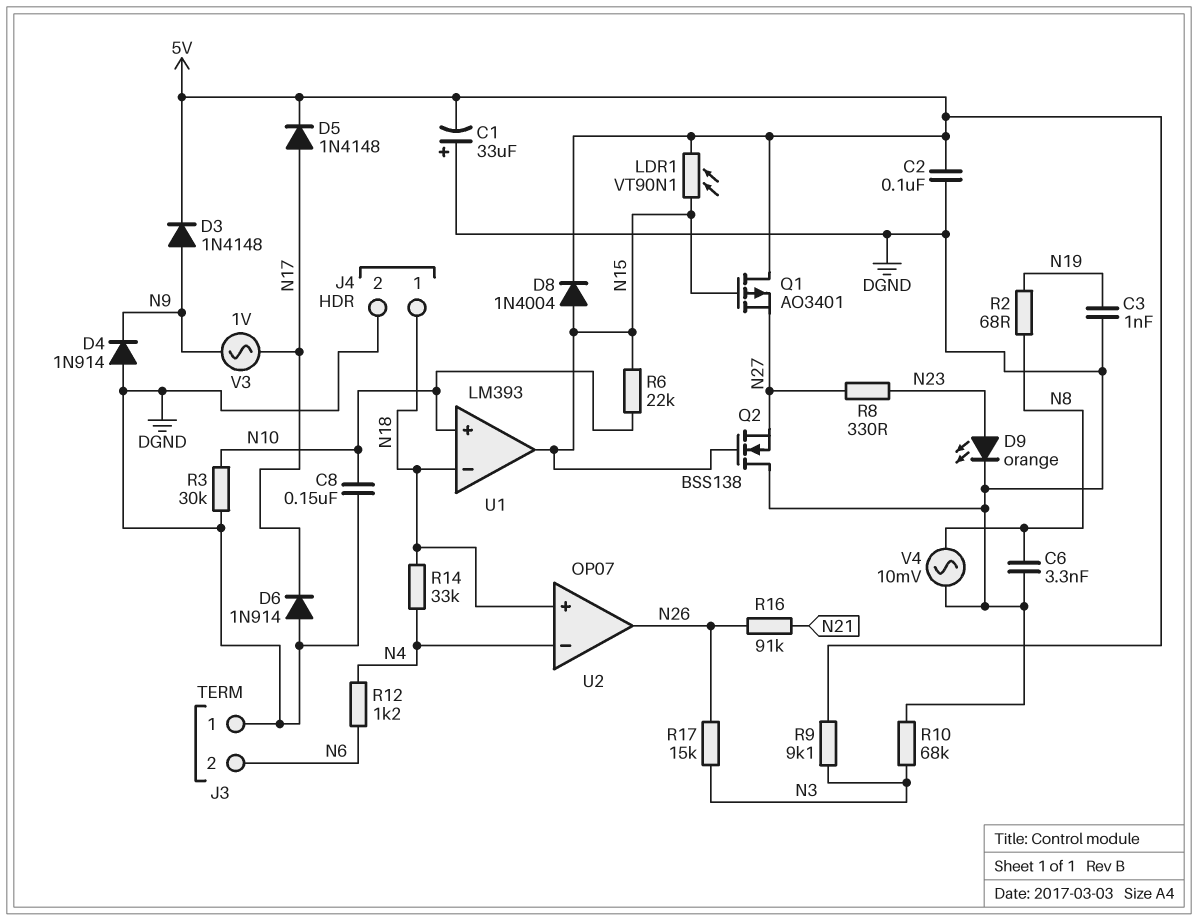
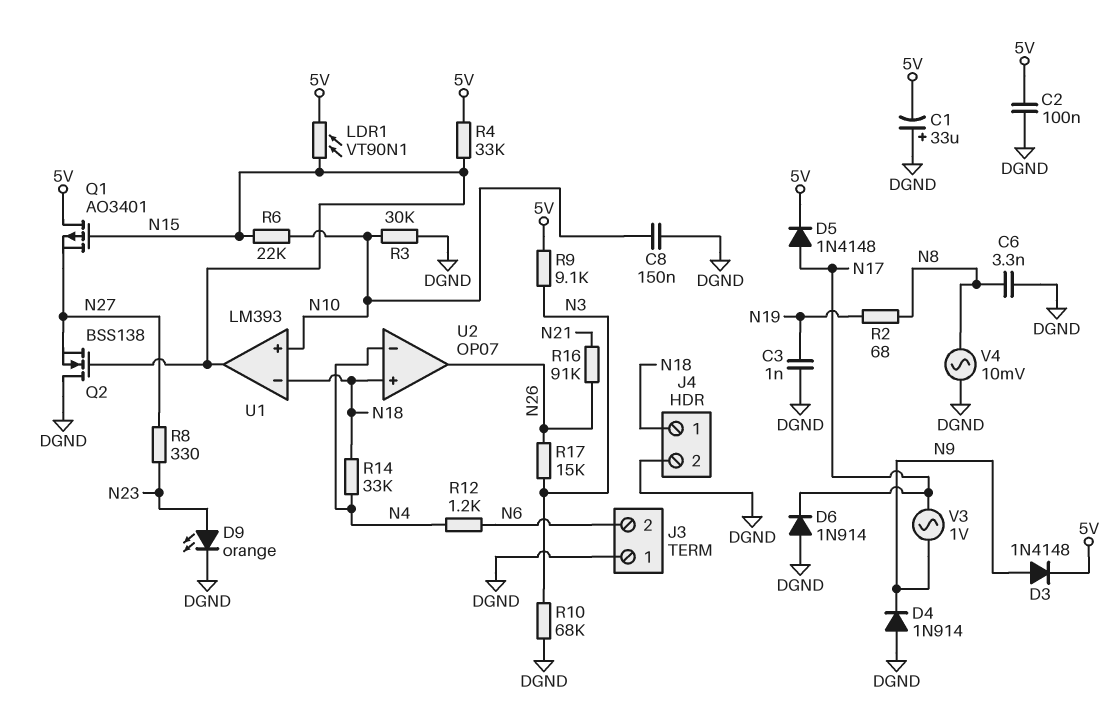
D8: diode 1N4004 (A N15, K 5V) -> none
R4: none -> 33k (5V, N15)

